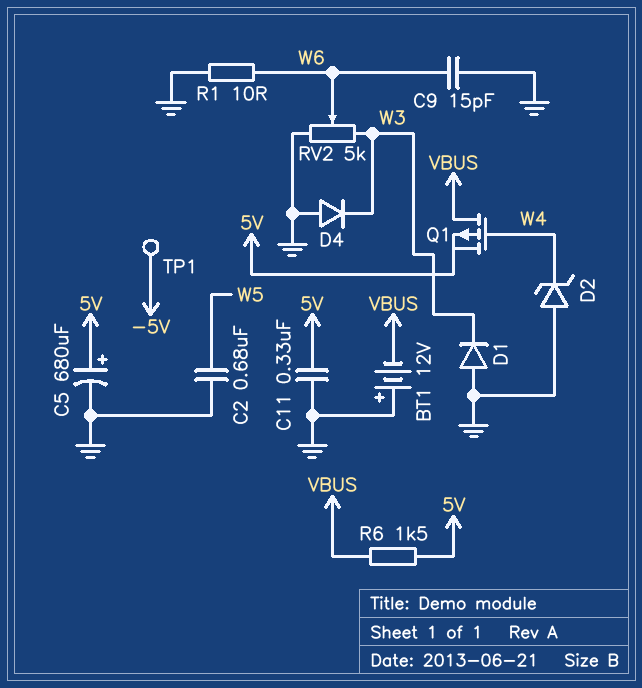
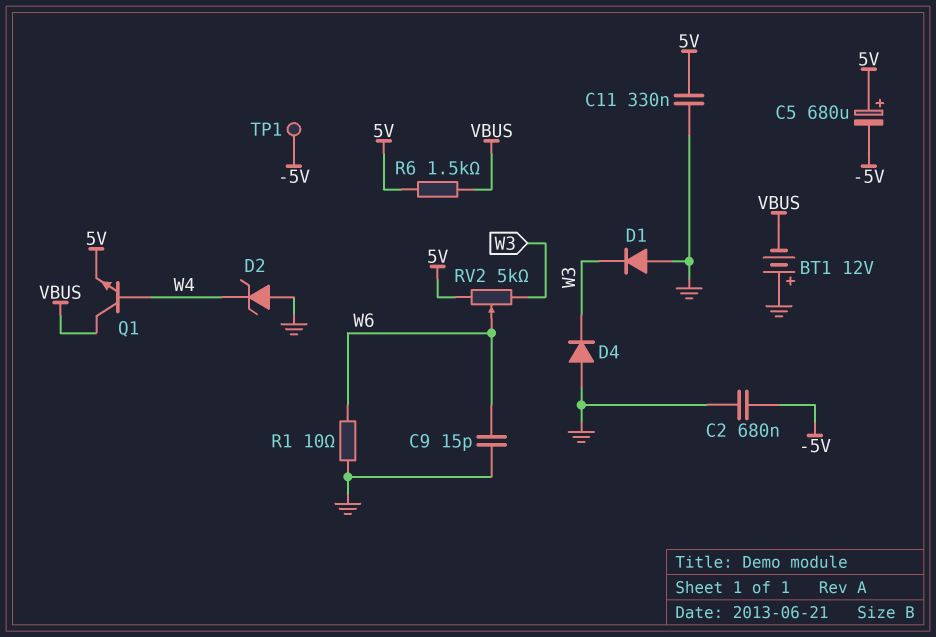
C2: 680nF (GND, W5) -> 680nF (-5V, GND)
C5: 680uF (plus 5V, minus GND) -> 680uF (plus 5V, minus -5V)
Q1: PMOS (G W4, D VBUS, S 5V) -> NPN (B W4, C VBUS, E 5V)
RV2: 5k (GND, W3, wiper W6) -> 5k (5V, W3, wiper W6)

